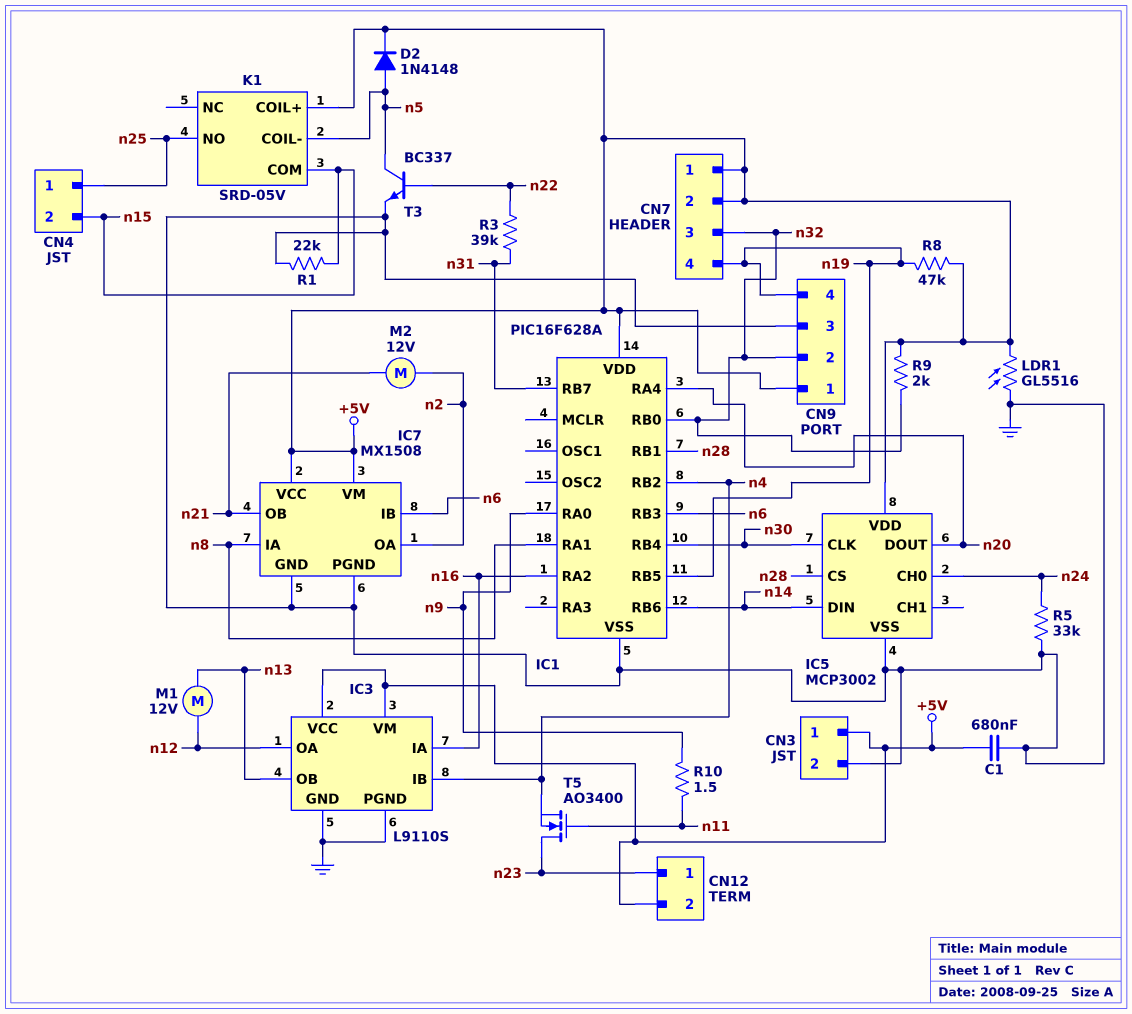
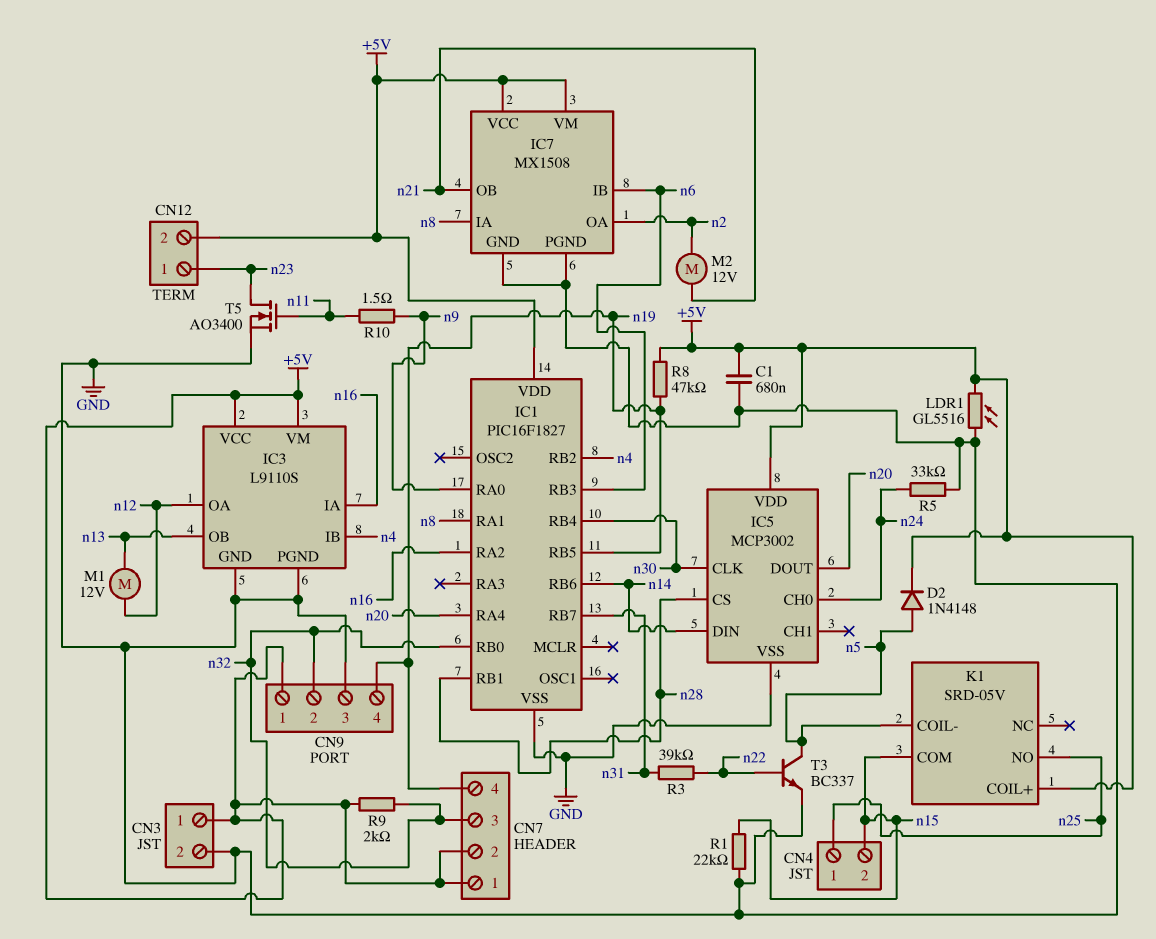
IC1: PIC16F628A -> PIC16F1827
T5: NMOS AO3400 (G n11, D n23, S n4) -> NMOS AO3400 (G n11, D n23, S GND)

